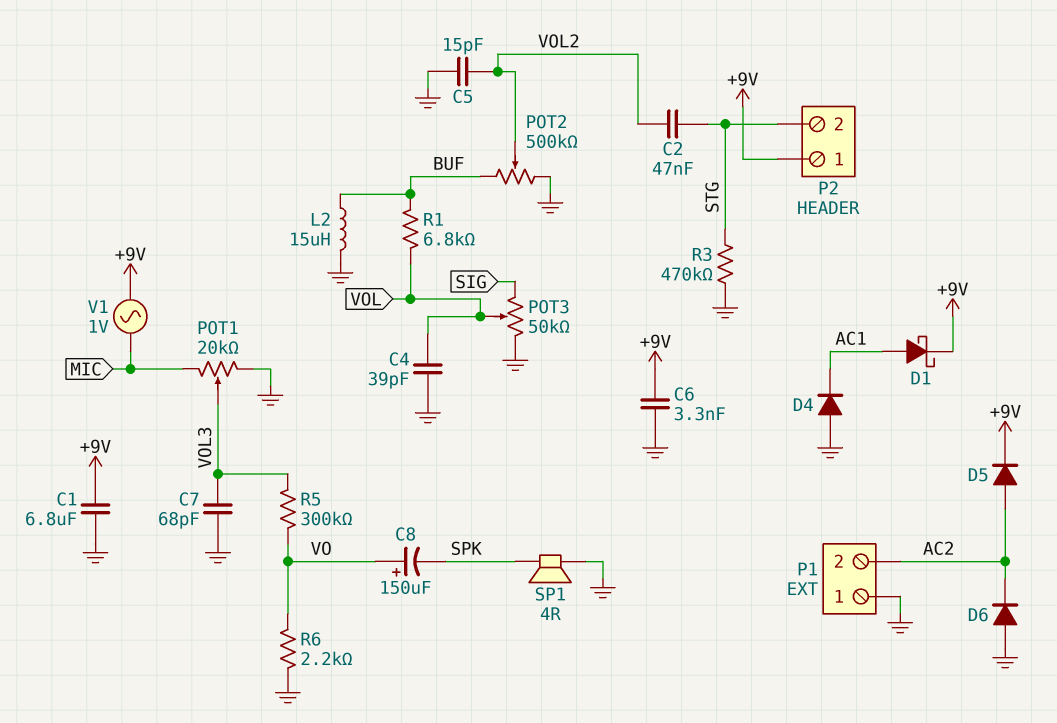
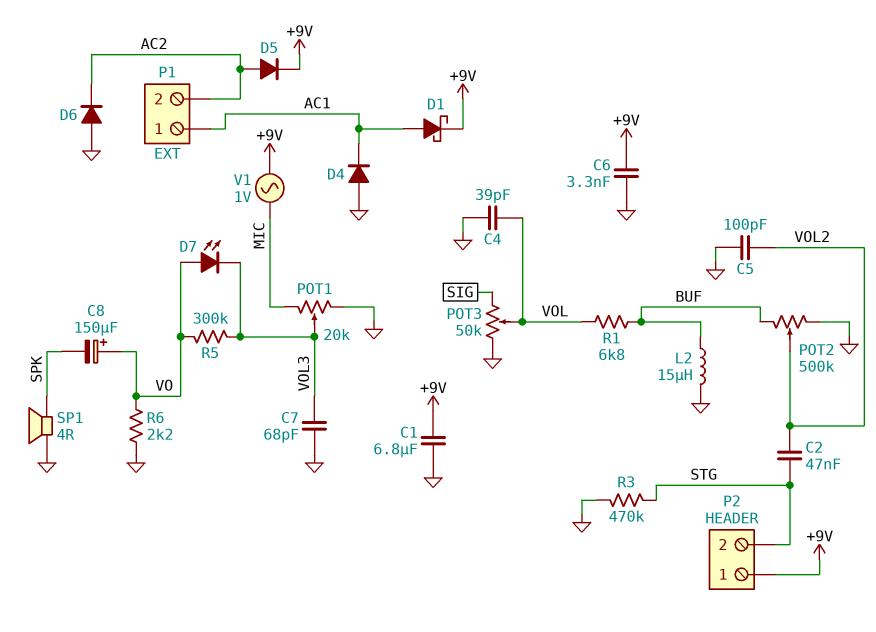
C5: 15pF (GND, VOL2) -> 100pF (GND, VOL2)
D7: none -> LED (A VO, K VOL3)
P1 pin 1: GND -> AC1

